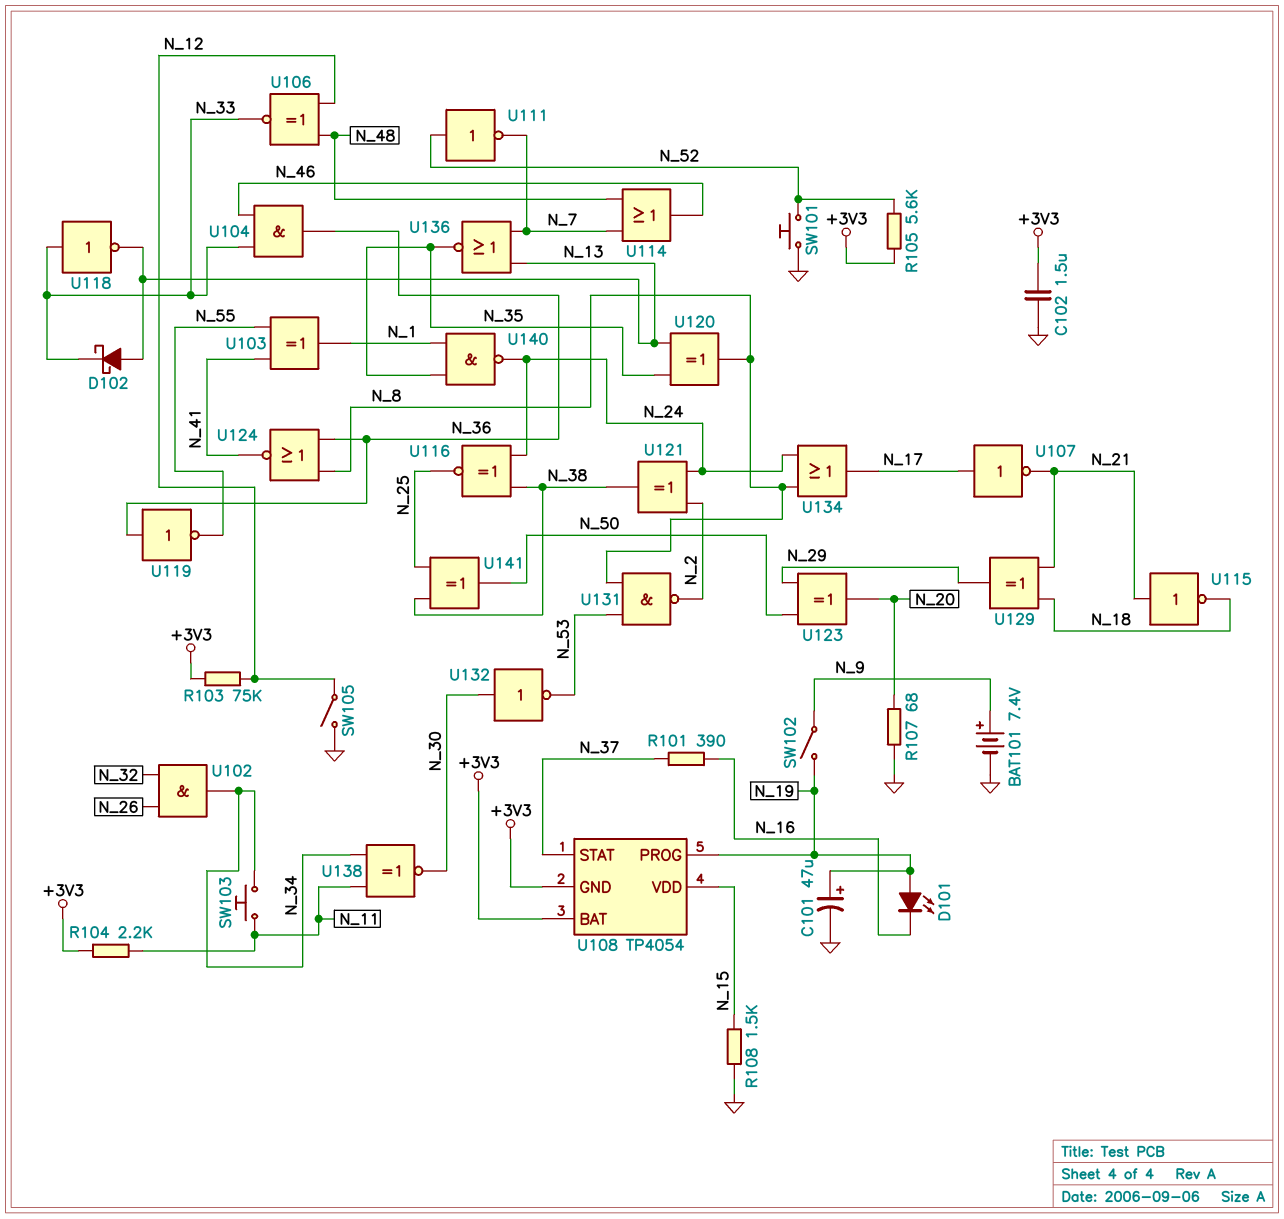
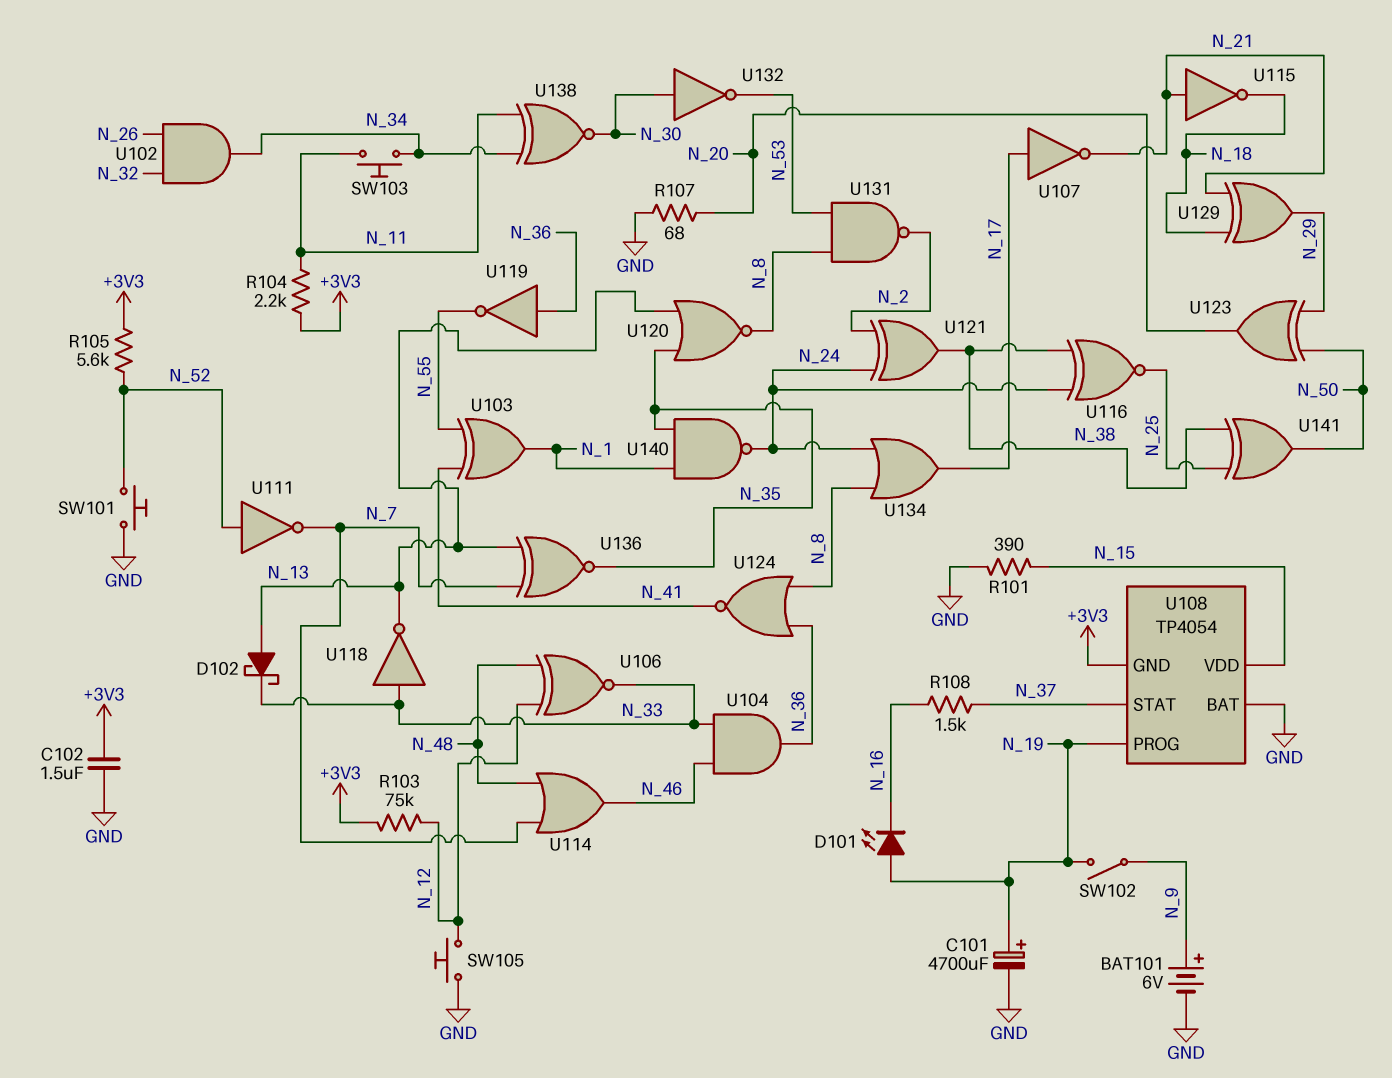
BAT101: 7.4V (plus N_9, minus GND) -> 6V (plus N_9, minus GND)
C101: 47uF (plus N_19, minus GND) -> 4700uF (plus N_19, minus GND)
R101: 390 (N_16, N_37) -> 390 (GND, N_15)
R108: 1.5k (GND, N_15) -> 1.5k (N_16, N_37)
SW105: switch (GND, N_12) -> button (GND, N_12)
U108 pin BAT: +3V3 -> GND
U120: XOR (in N_13, in N_35, out N_8) -> NOR (in N_13, in N_35, out N_8)
U136: NOR (in N_7, in N_13, out N_35) -> XNOR (in N_7, in N_13, out N_35)

